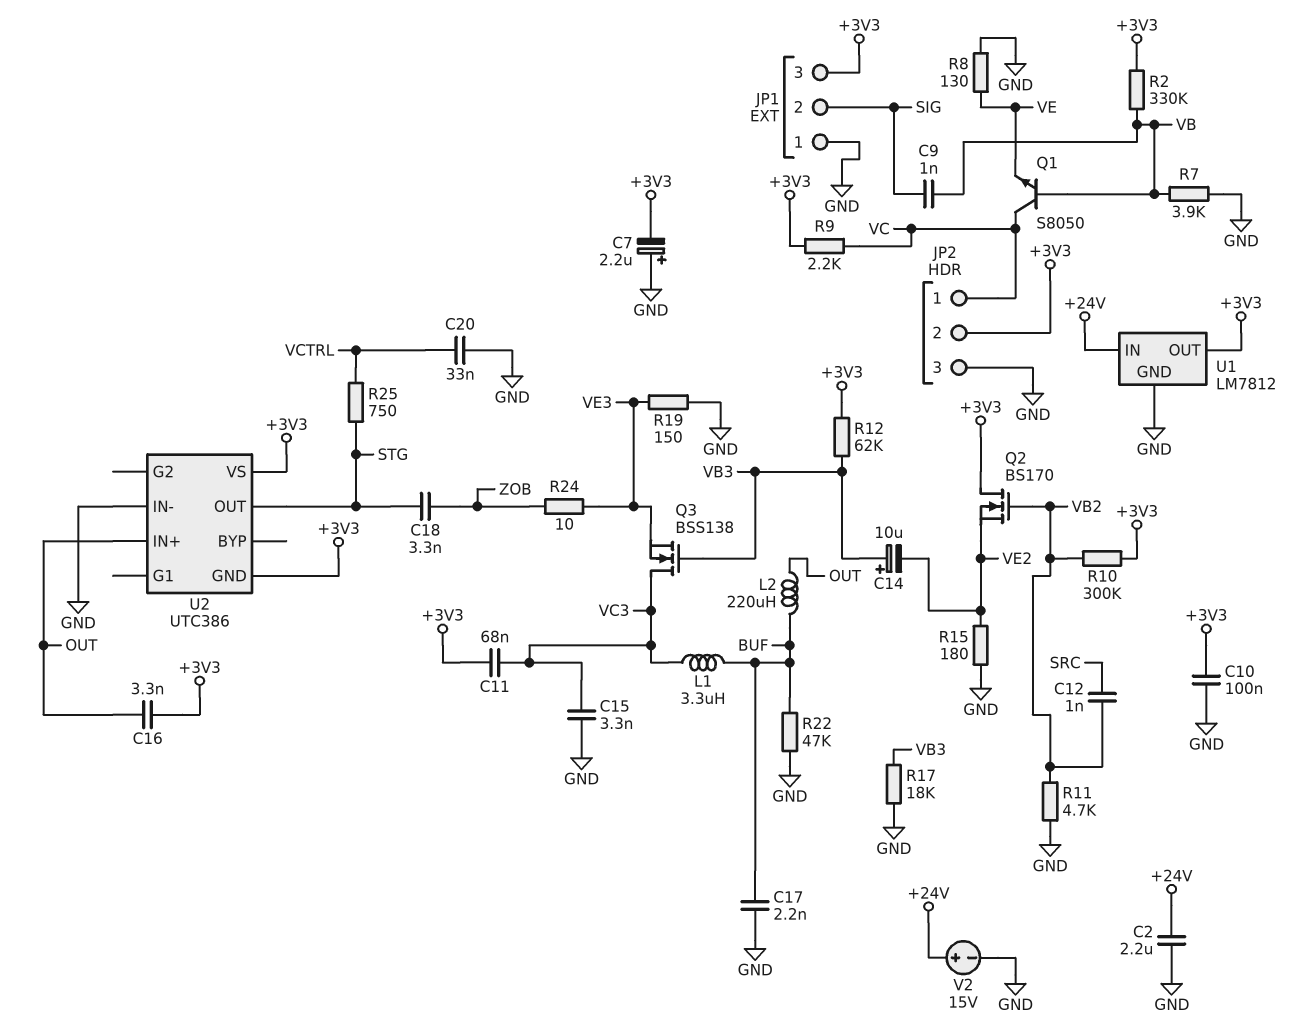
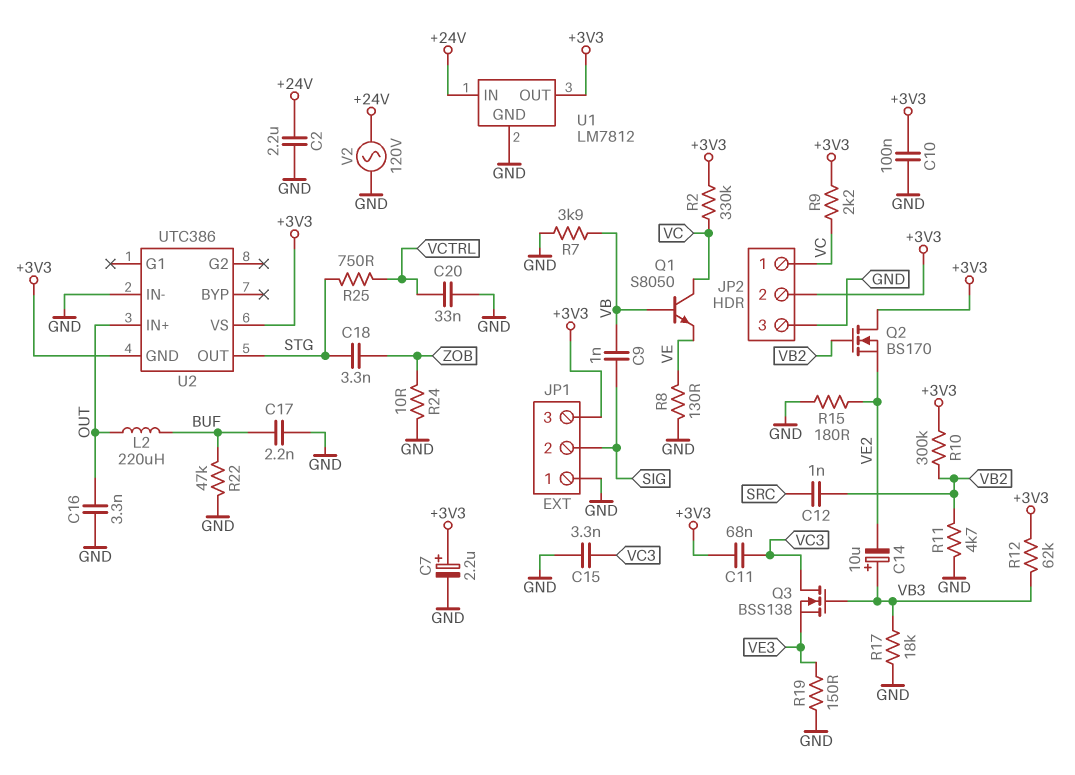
C7: 2.2uF (plus GND, minus +3V3) -> 2.2uF (plus +3V3, minus GND)
C16: 3.3nF (+3V3, OUT) -> 3.3nF (GND, OUT)
L1: 3.3uH (BUF, VC3) -> none
R2: 330k (+3V3, VB) -> 330k (+3V3, VC)
R24: 10 (VE3, ZOB) -> 10 (GND, ZOB)
V2: 15V (plus +24V, minus GND) -> AC 120V (+24V, GND)

